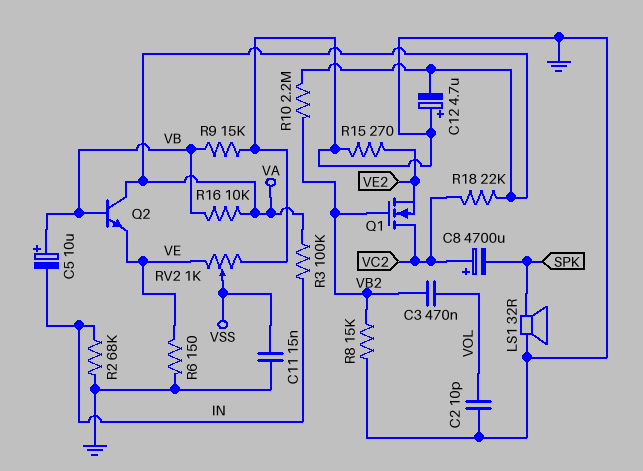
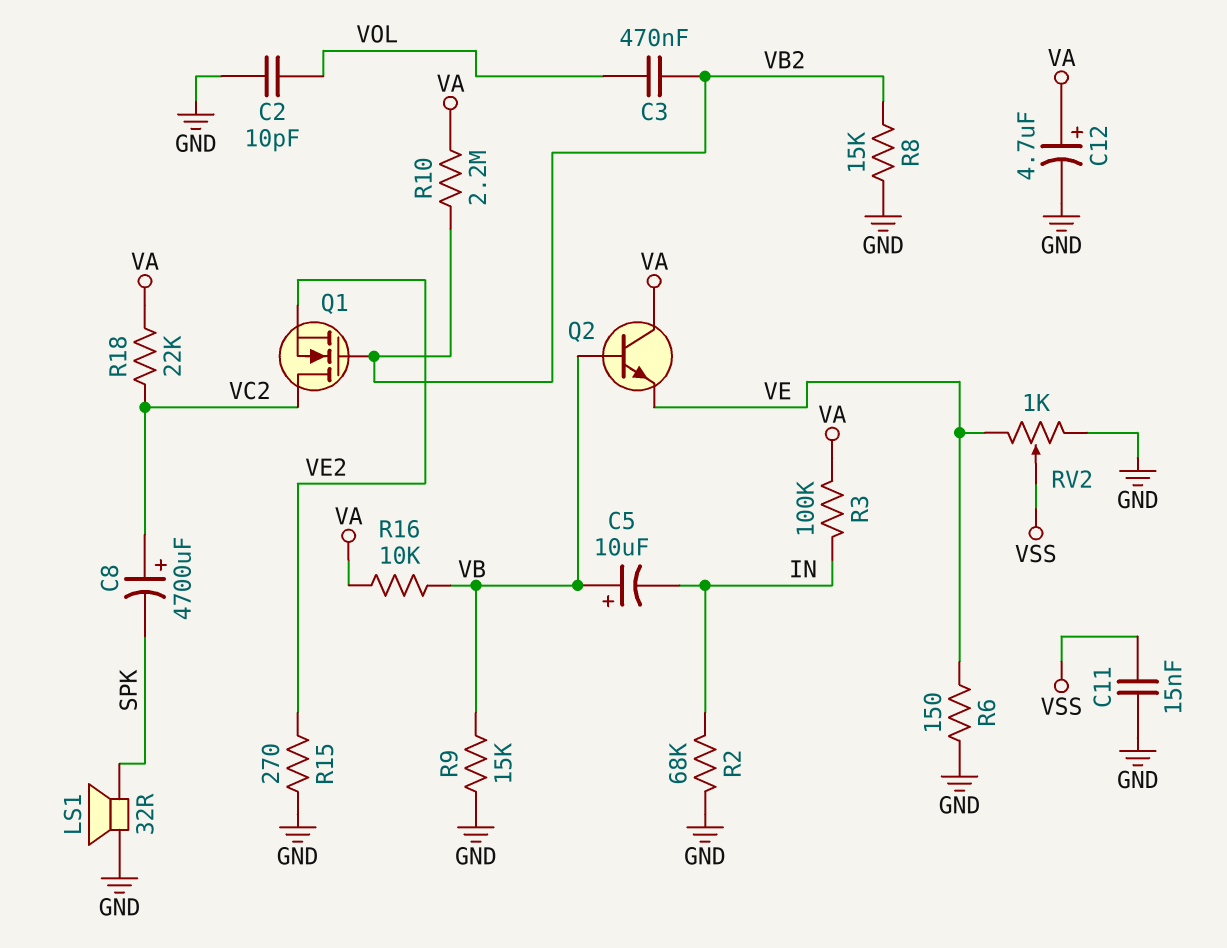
C12: 4.7uF (plus GND, minus VA) -> 4.7uF (plus VA, minus GND)

